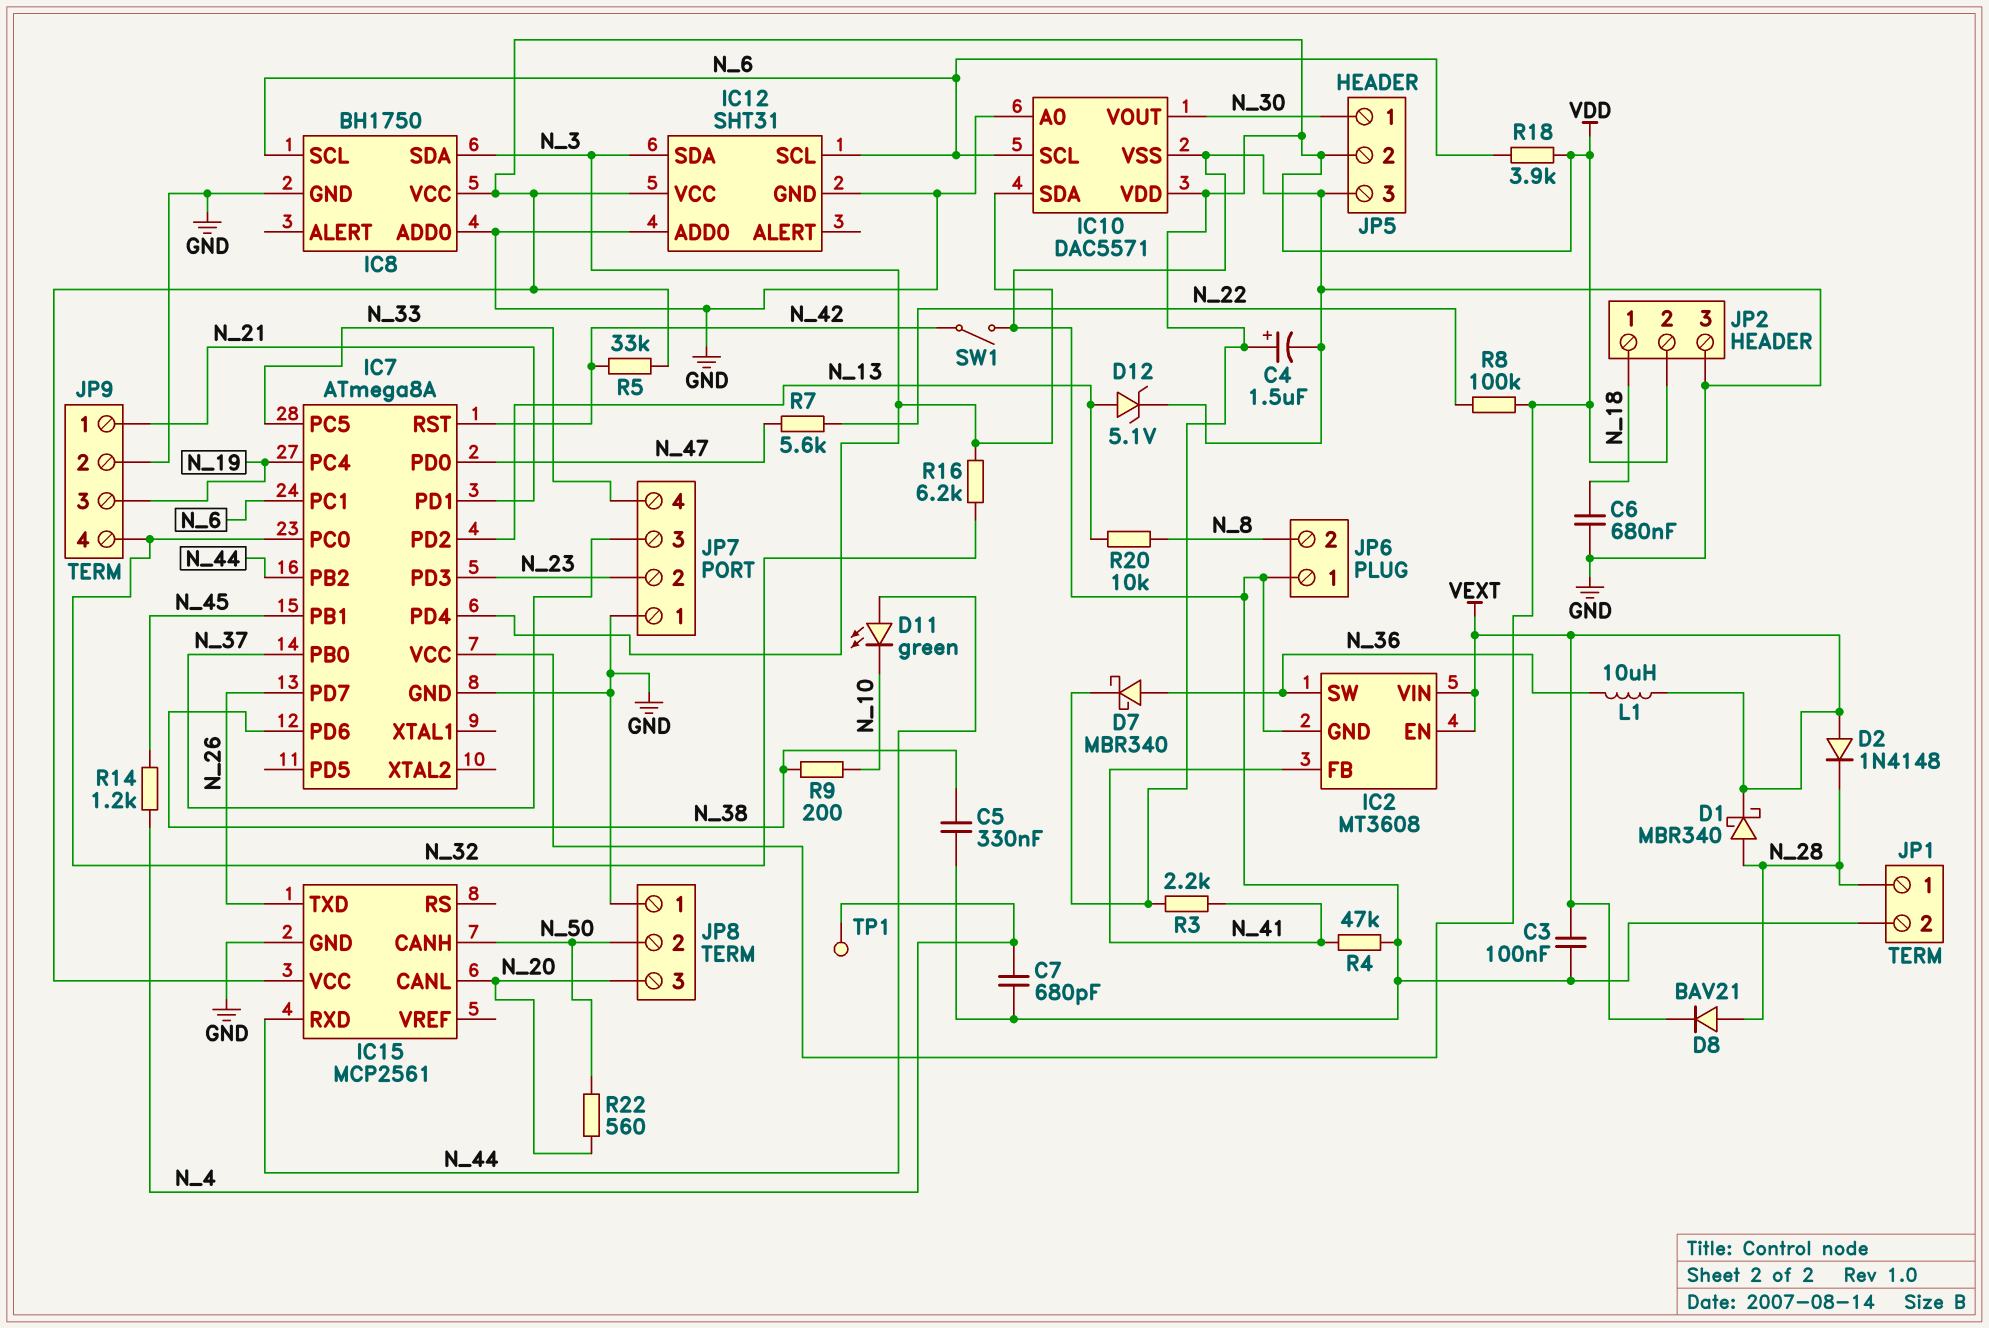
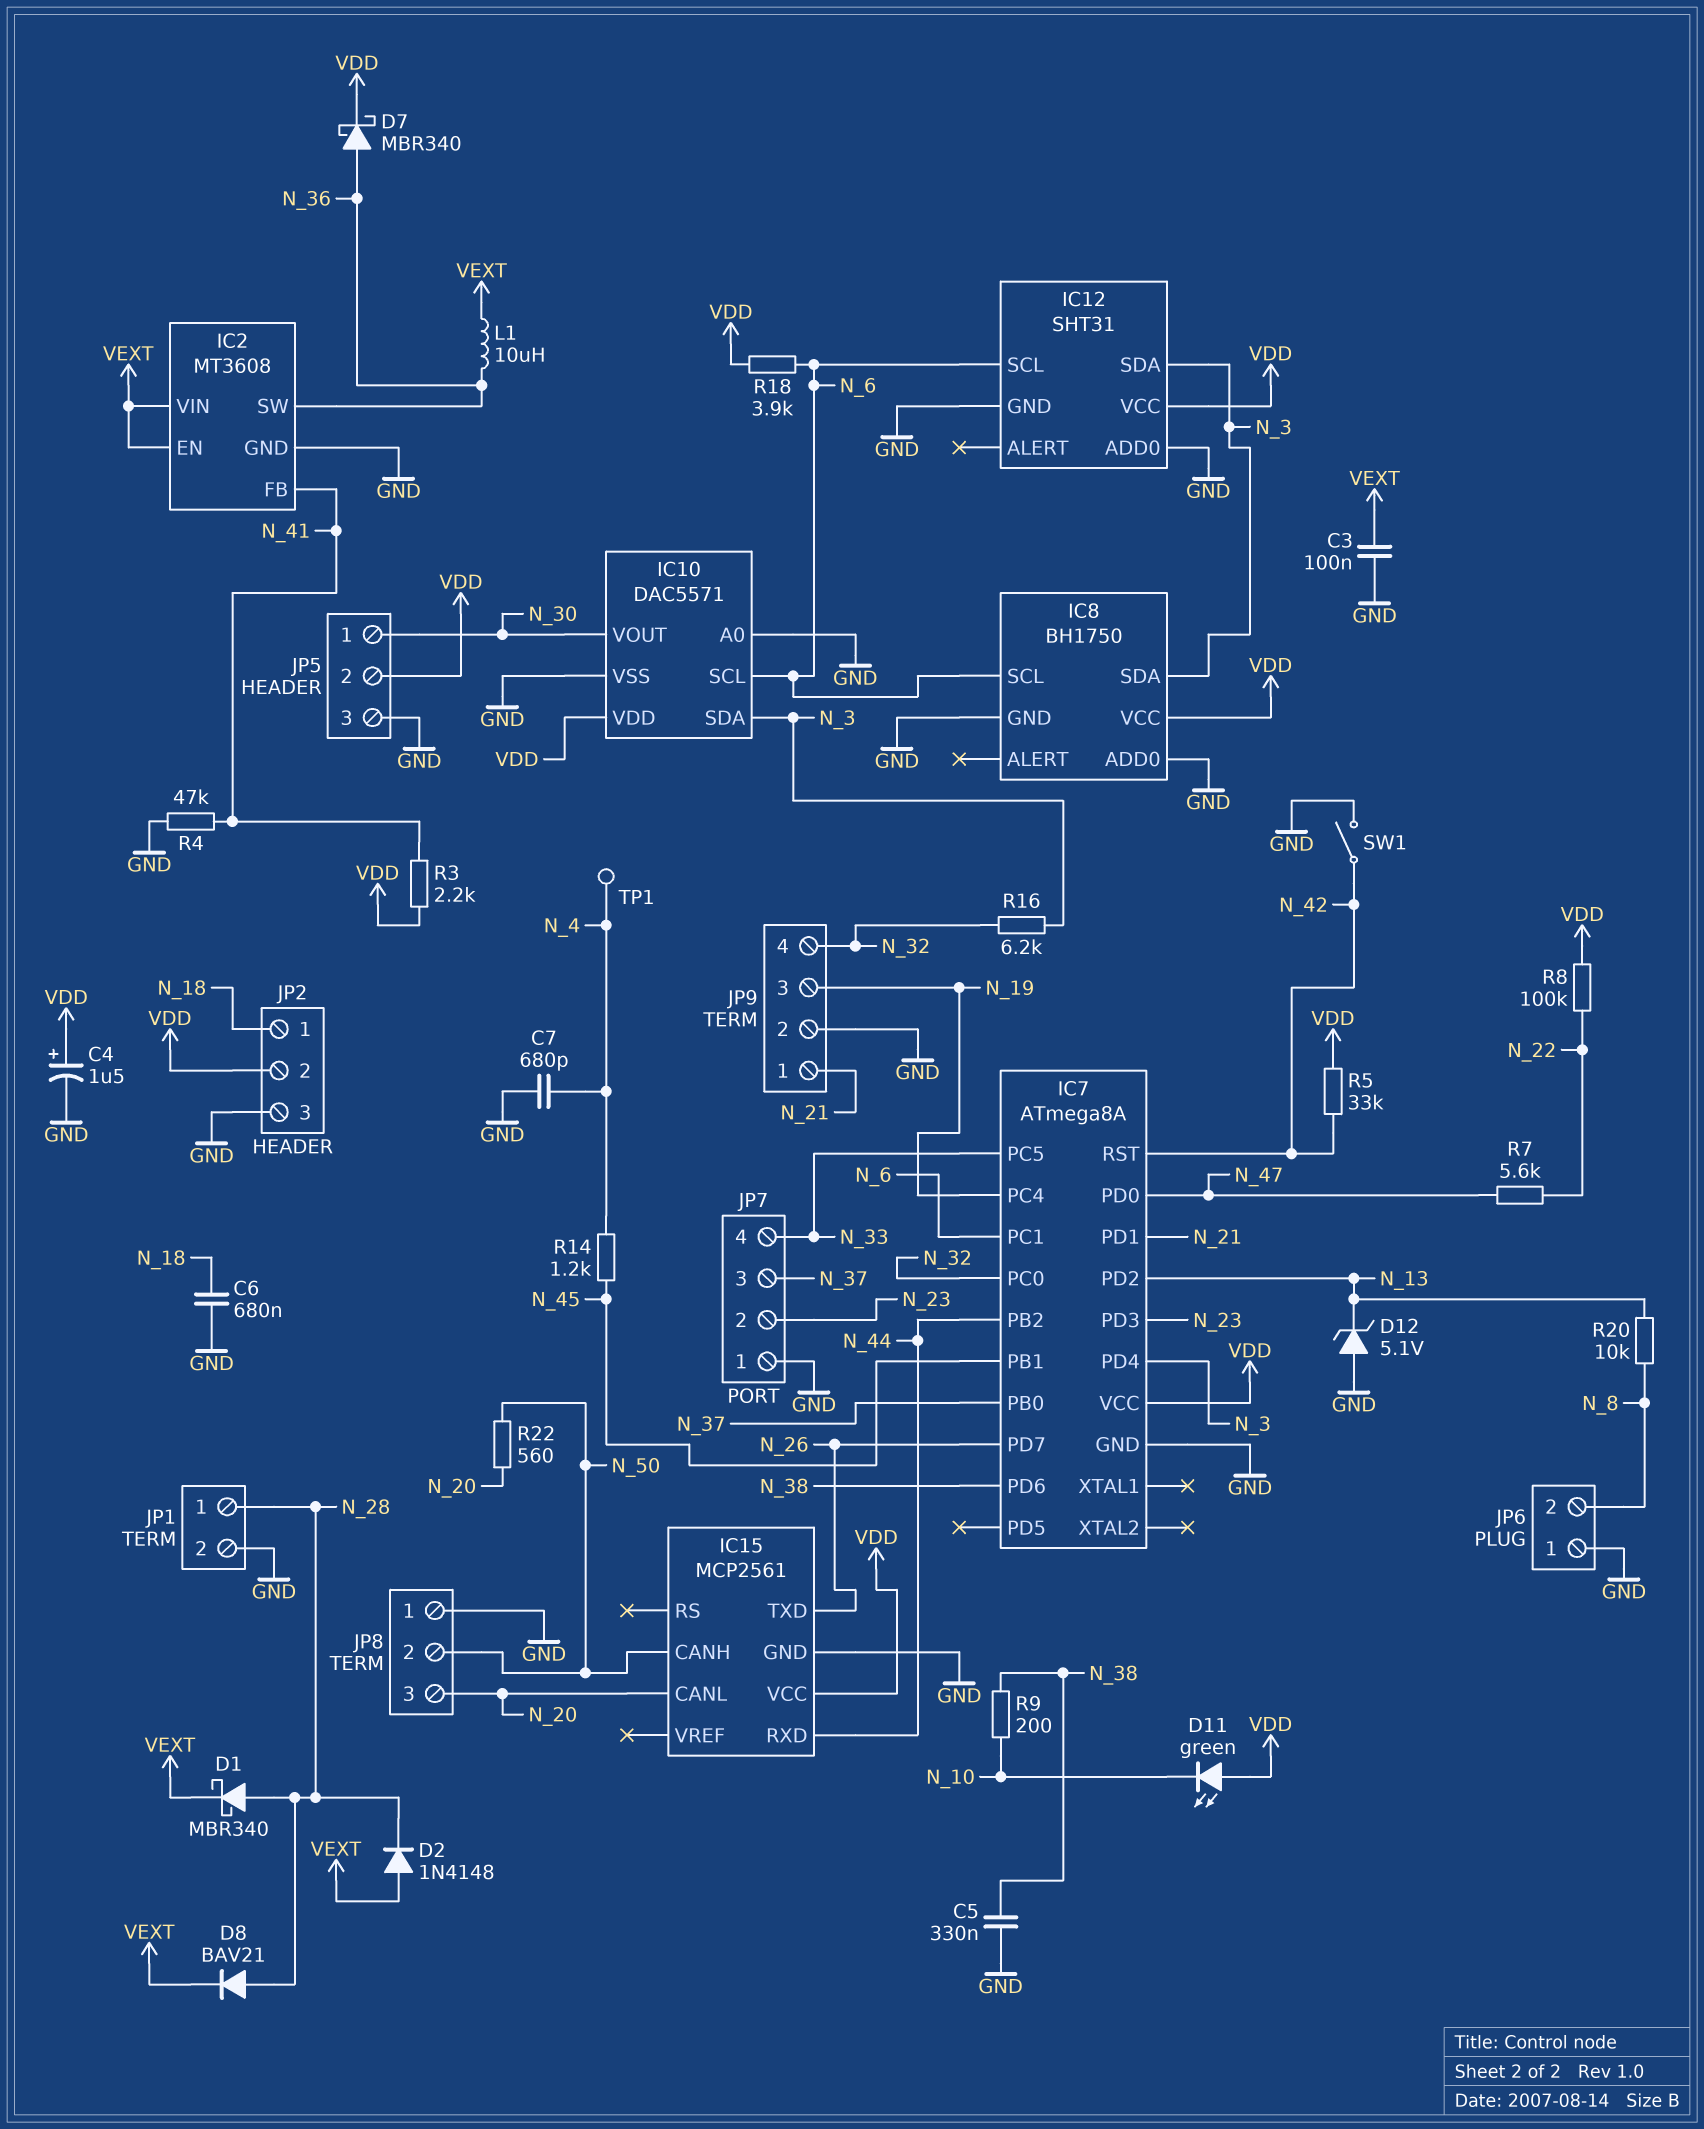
D11: LED green (A N_44, K N_10) -> LED green (A VDD, K N_10)
D12: zener 5.1V (A N_13, K GND) -> zener 5.1V (A GND, K N_13)

